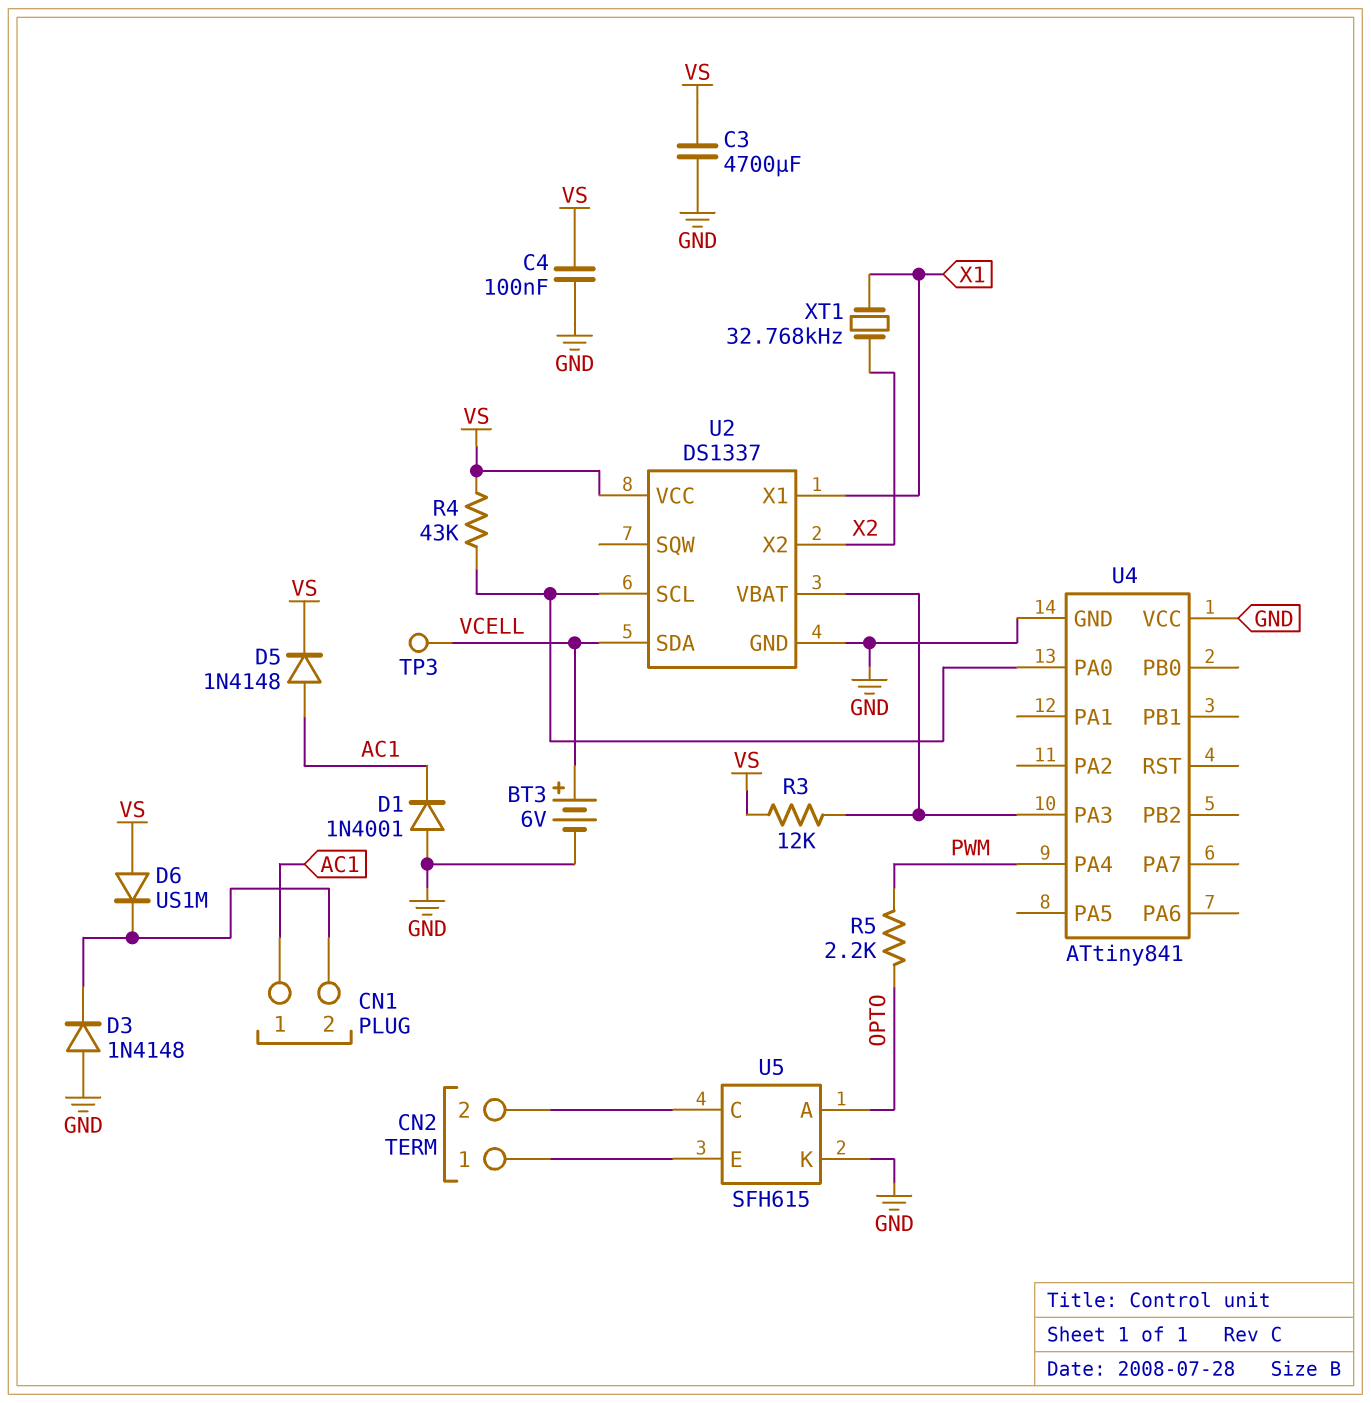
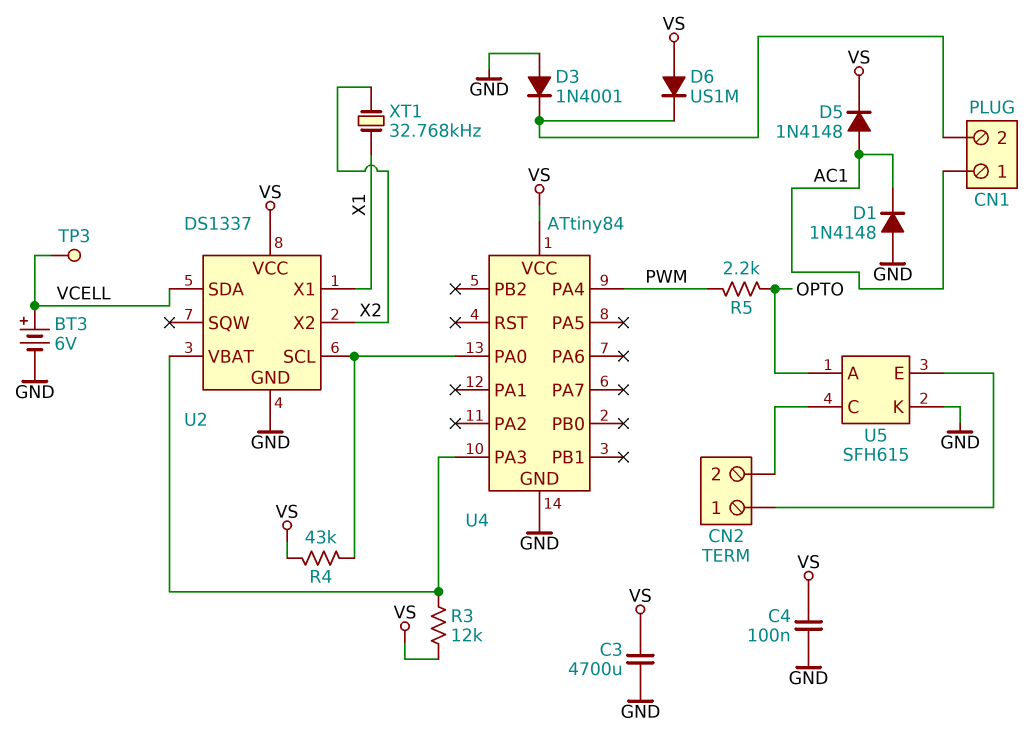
D1: diode 1N4001 (A GND, K AC1) -> diode 1N4148 (A GND, K AC1)
D3: diode 1N4148 (A GND, K CN1/2) -> diode 1N4001 (A GND, K CN1/2)
U4: ATtiny841 -> ATtiny84
U4 pin VCC: GND -> VS

